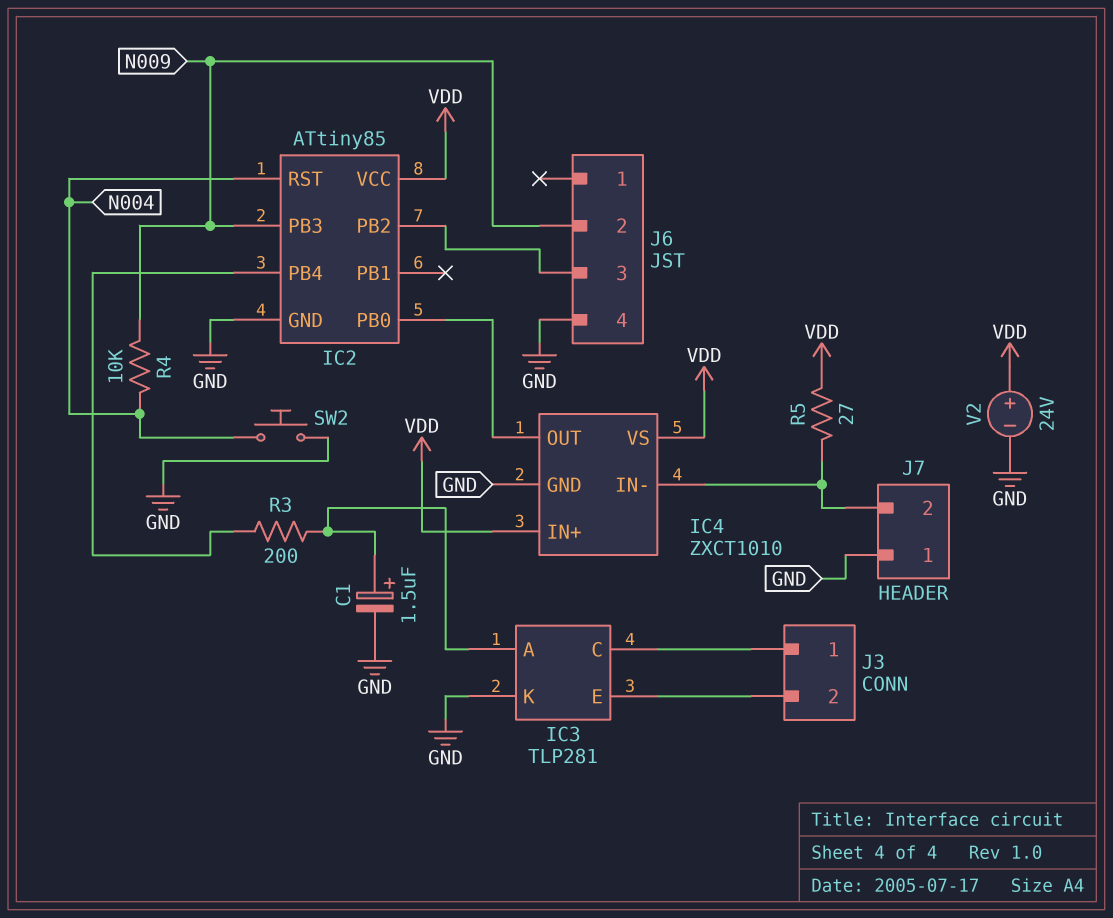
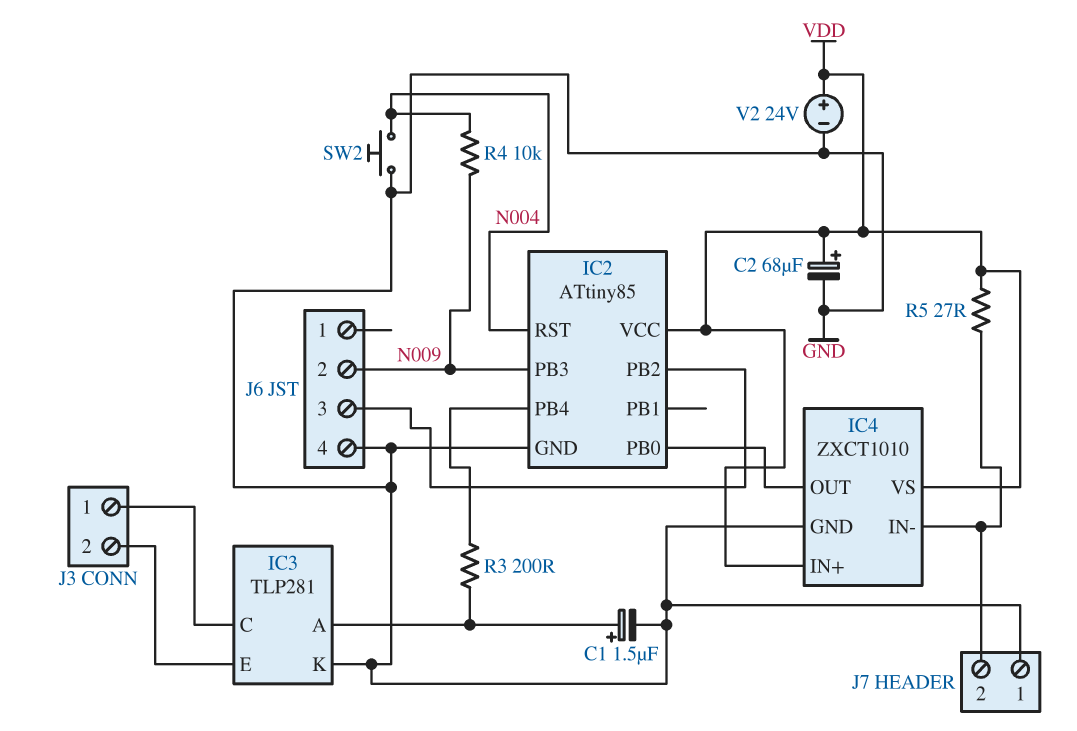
C2: none -> 68uF (plus VDD, minus GND)

